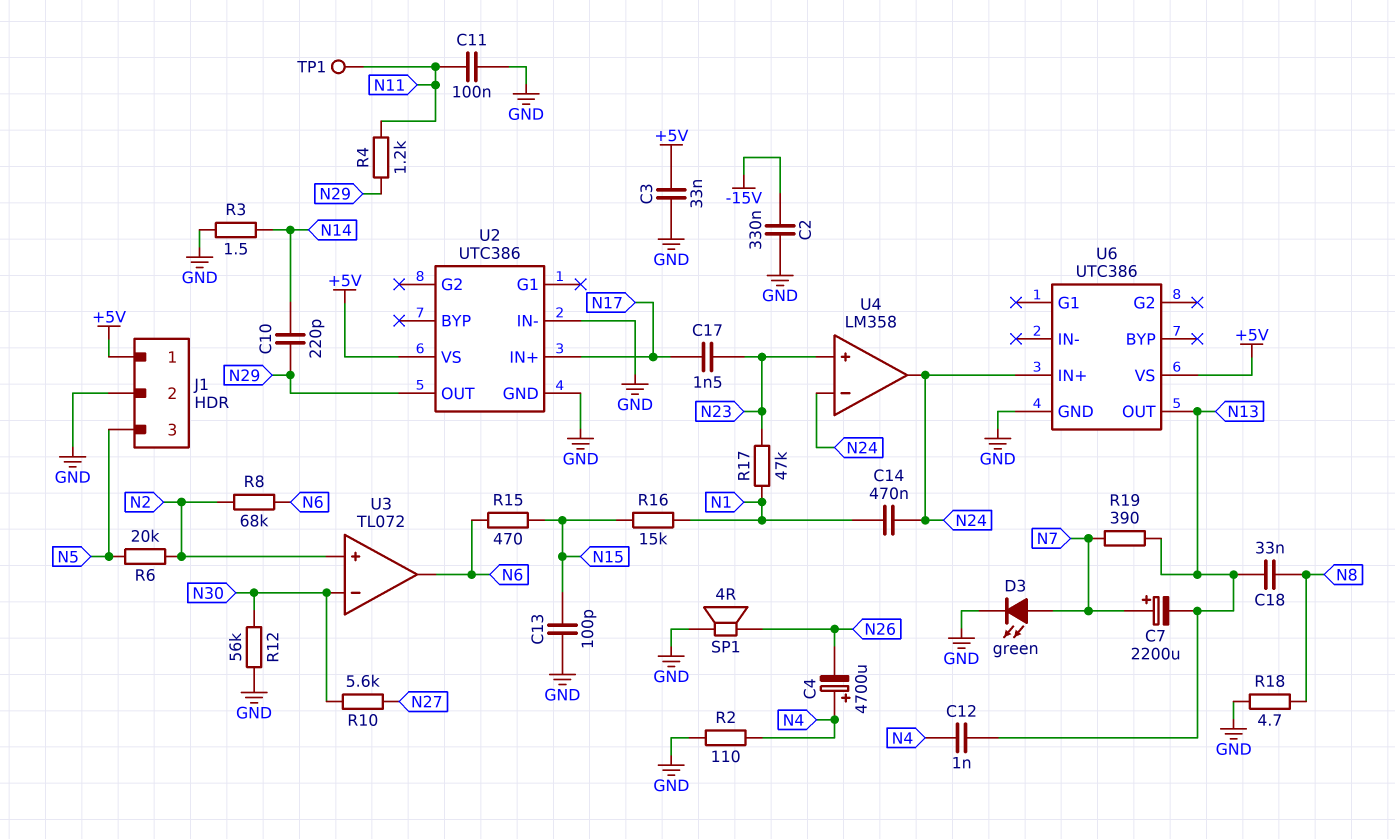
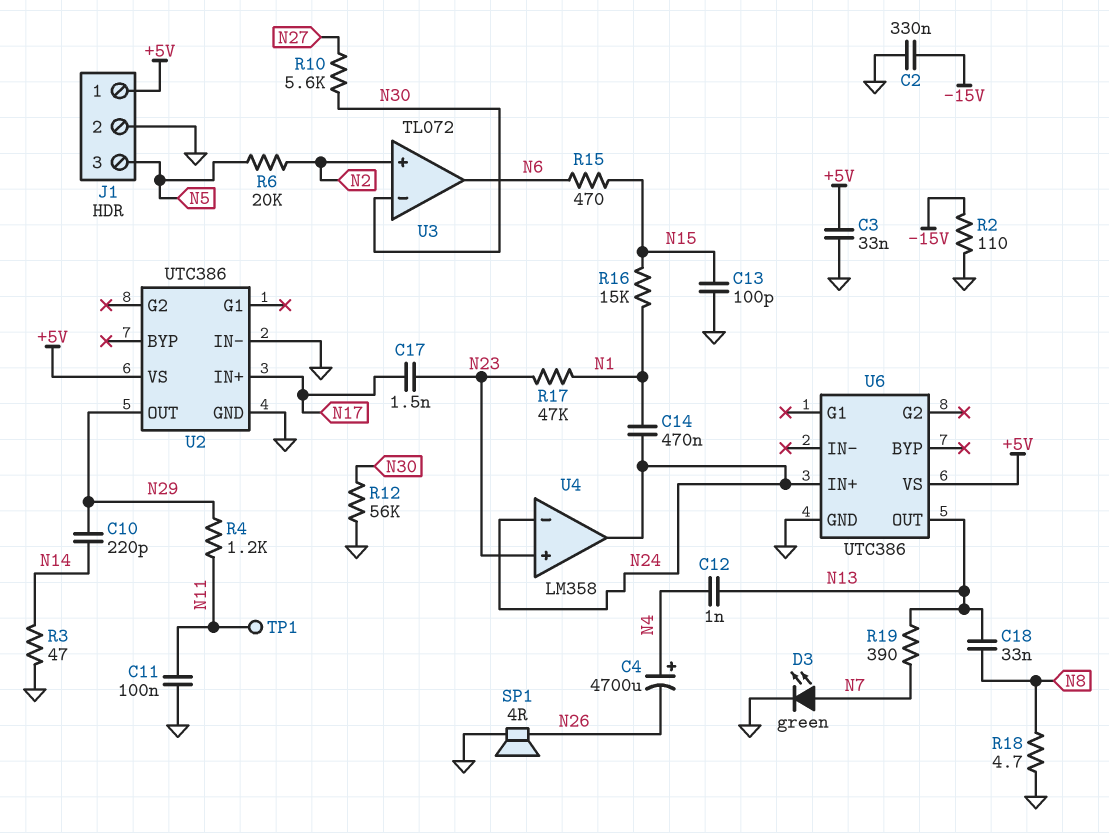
C7: 2200uF (plus N7, minus N13) -> none
R2: 110 (GND, N4) -> 110 (-15V, GND)
R3: 1.5 (GND, N14) -> 47 (GND, N14)
R8: 68k (N2, N6) -> none

